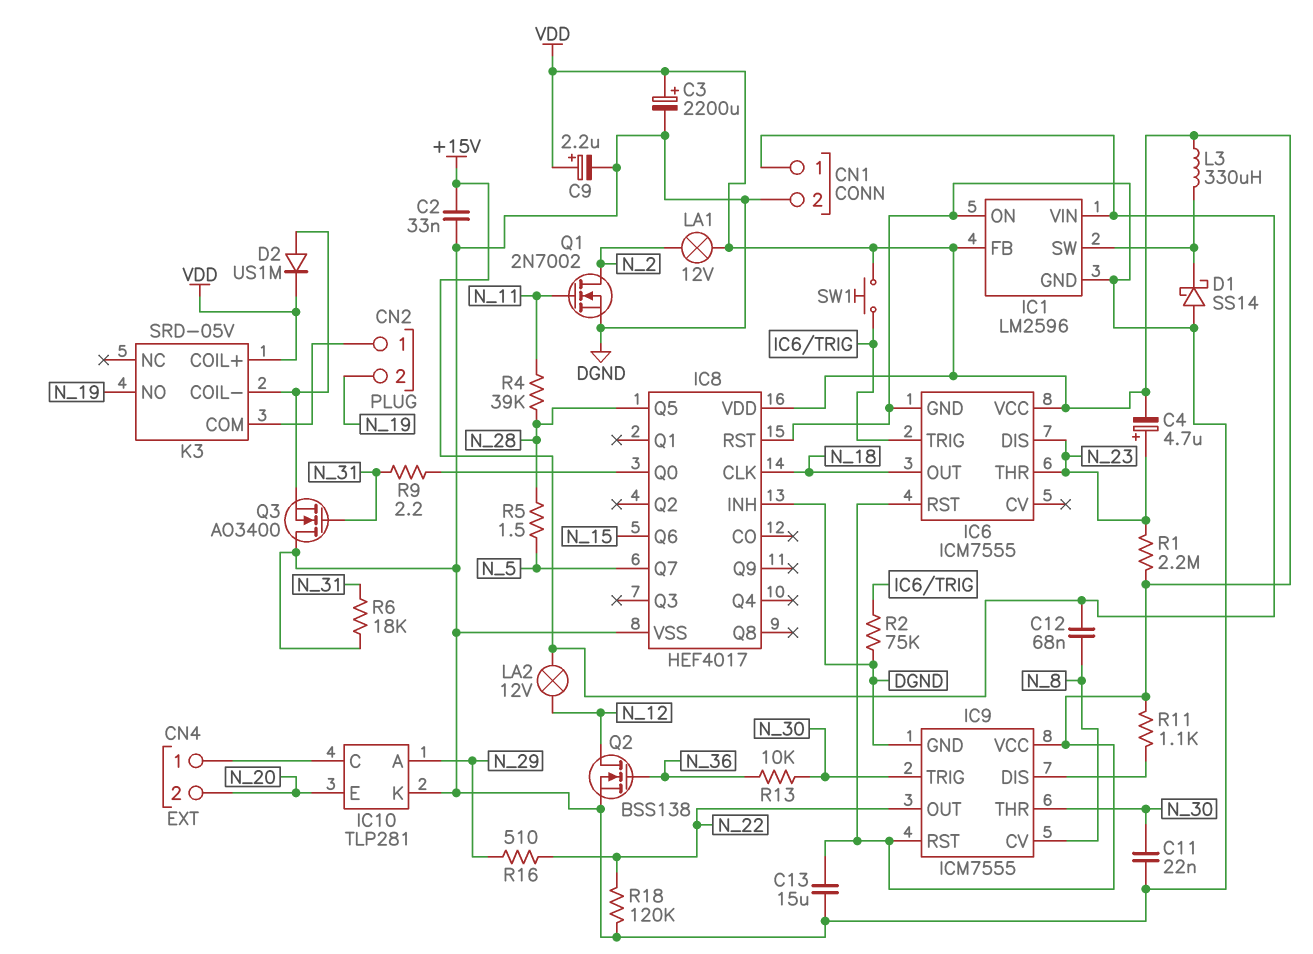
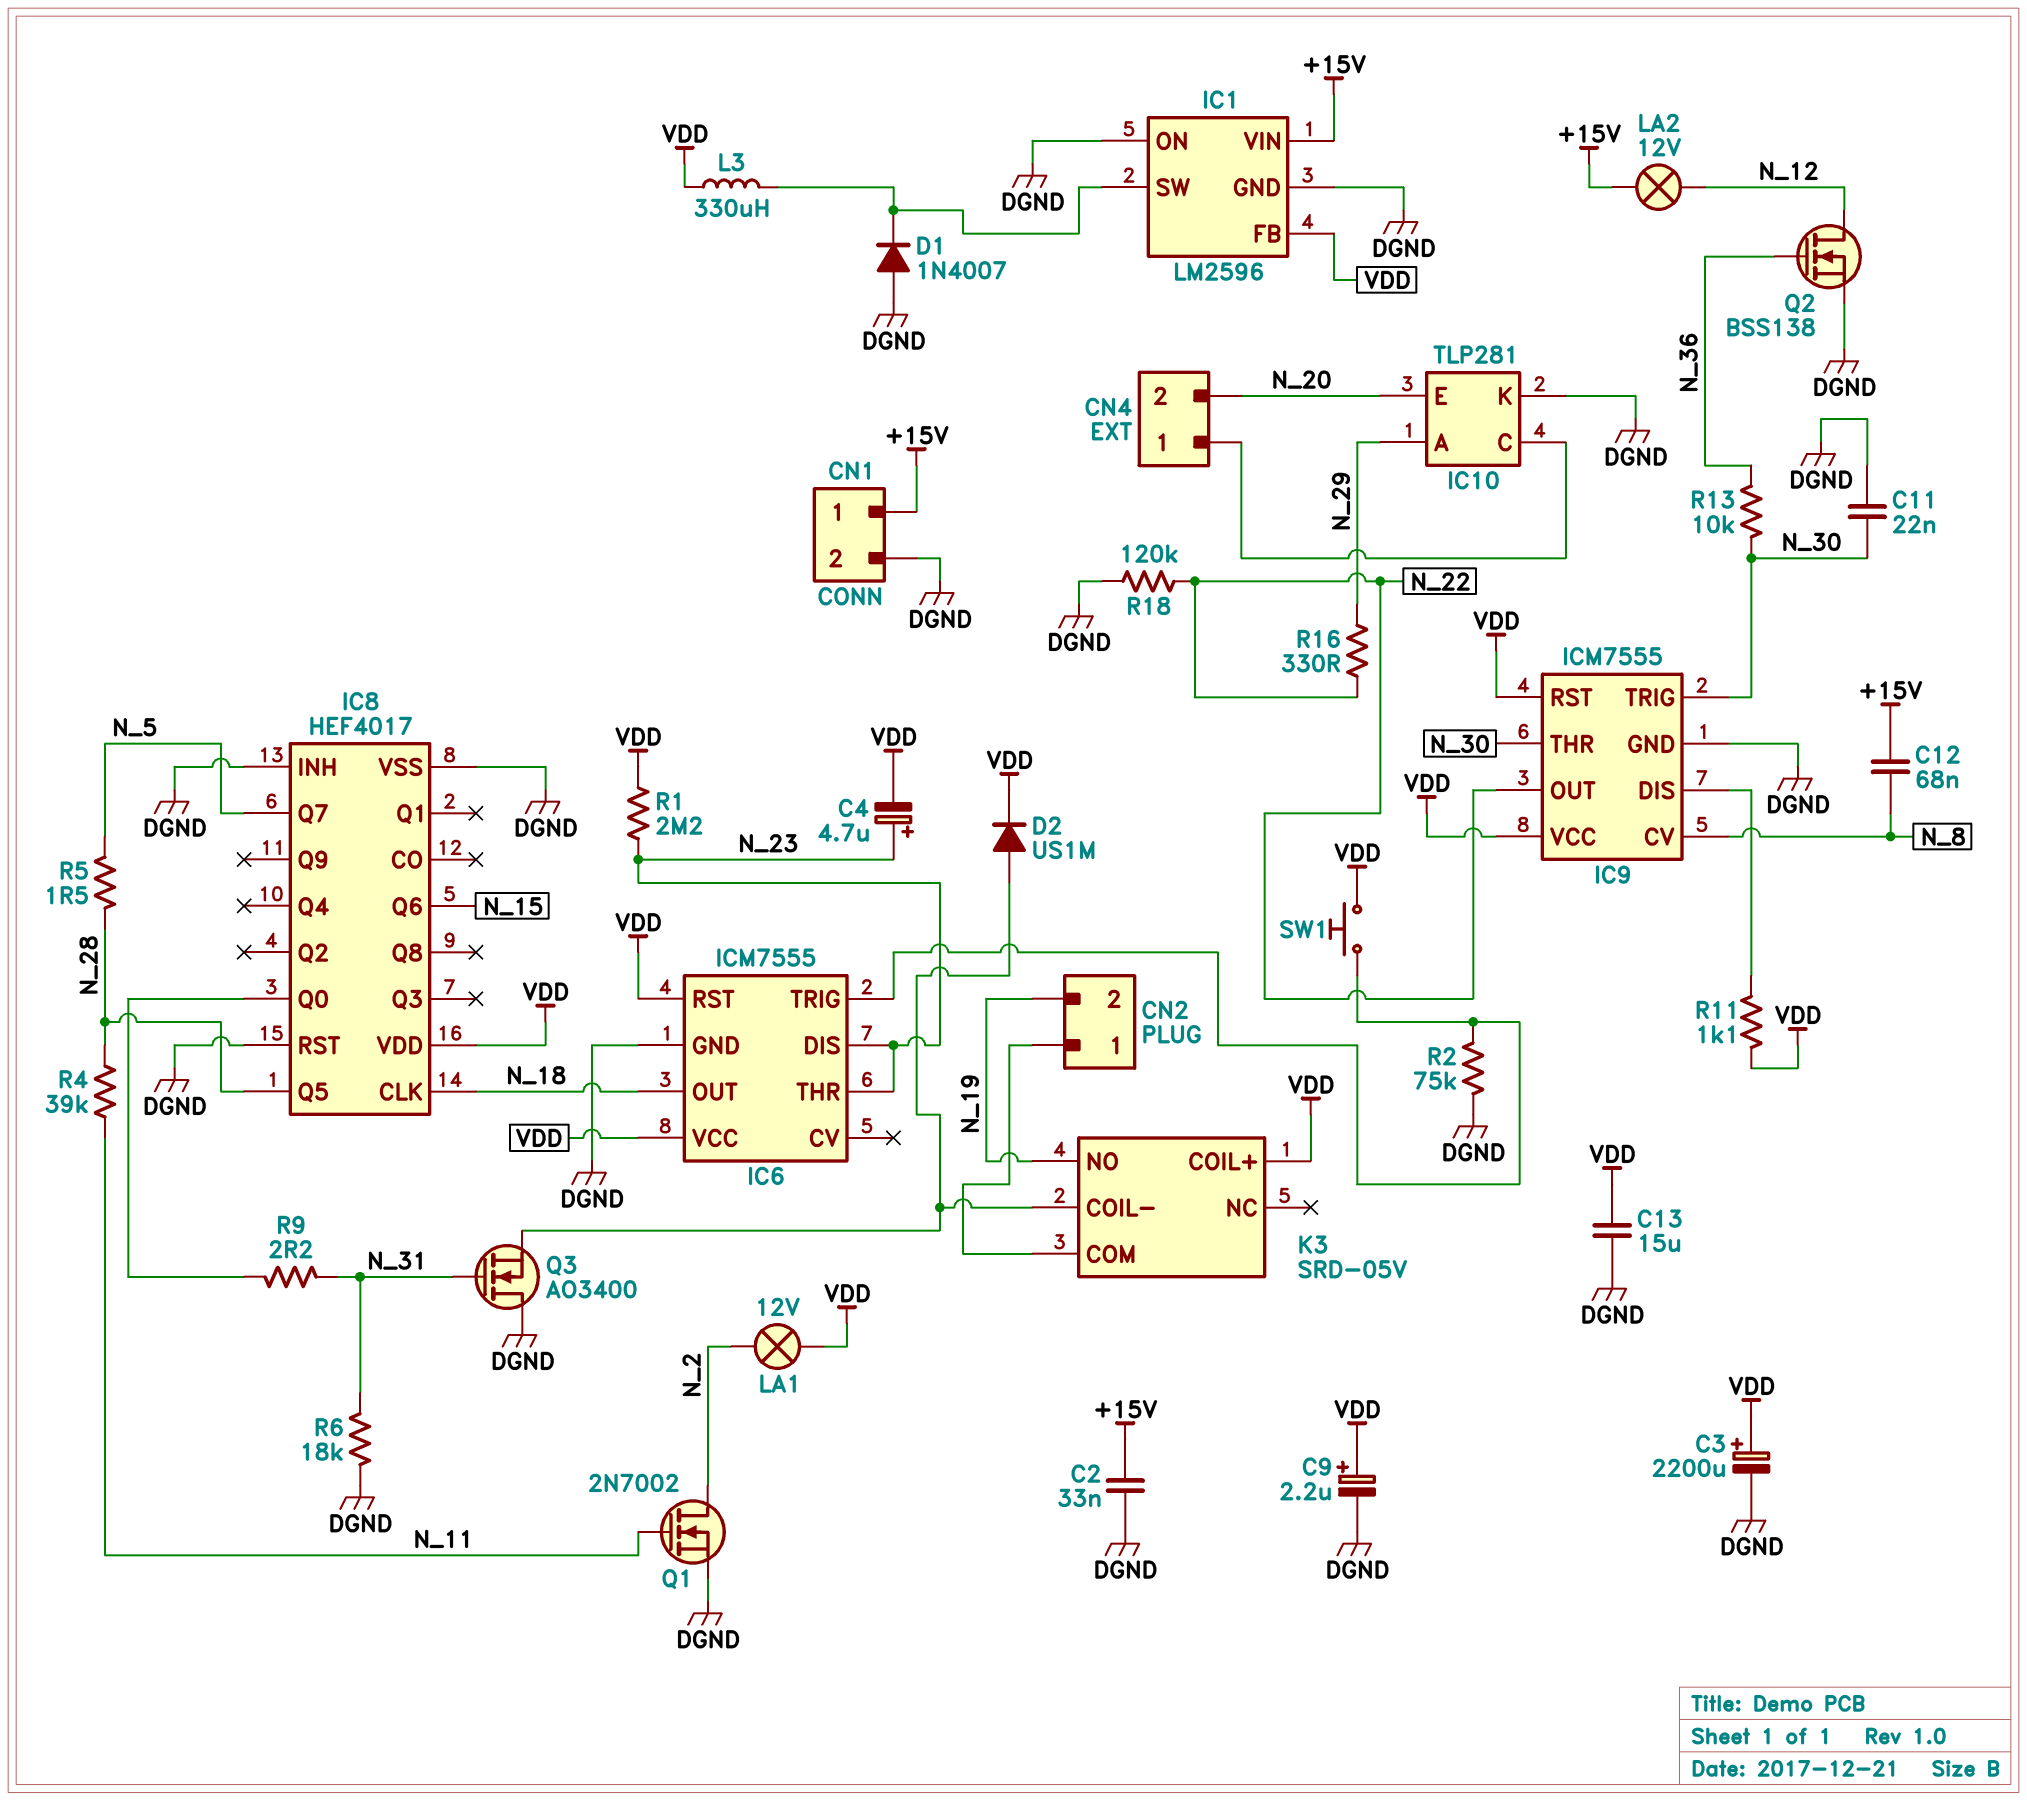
D1: schottky SS14 (A DGND, K IC1/SW) -> diode 1N4007 (A DGND, K IC1/SW)
R16: 510 (N_22, N_29) -> 330 (N_22, N_29)

